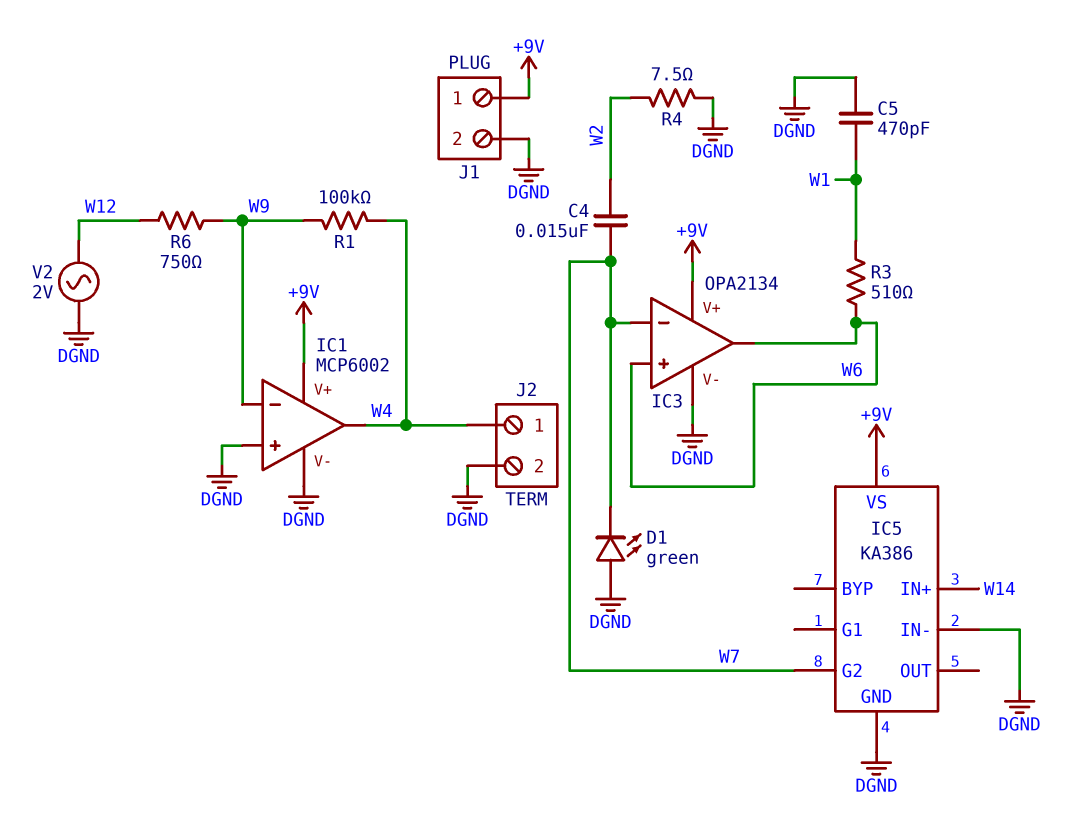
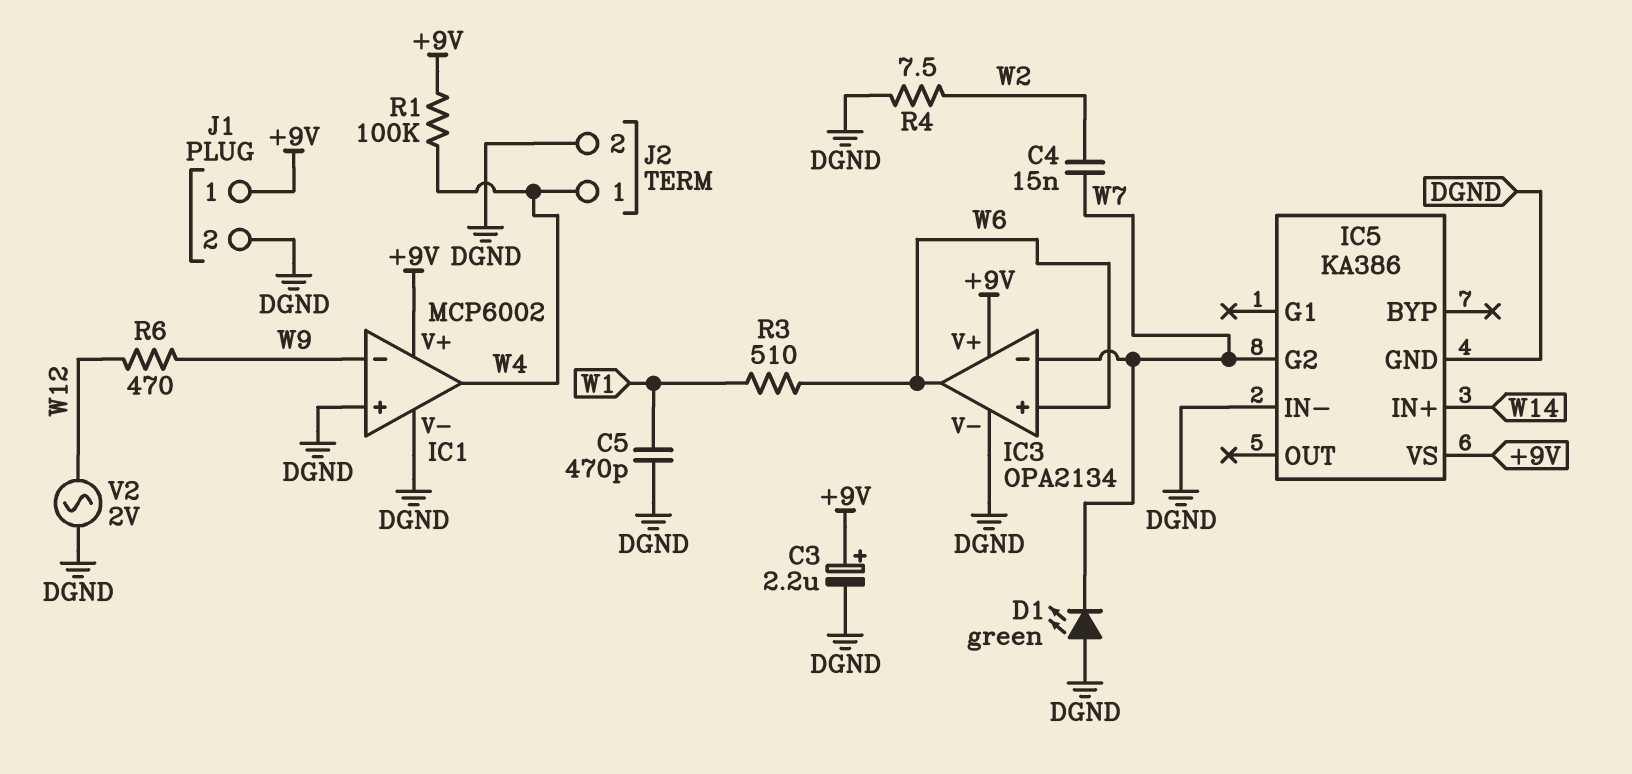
C3: none -> 2.2uF (plus +9V, minus DGND)
R1: 100k (W4, W9) -> 100k (+9V, W4)
R6: 750 (W9, W12) -> 470 (W9, W12)

